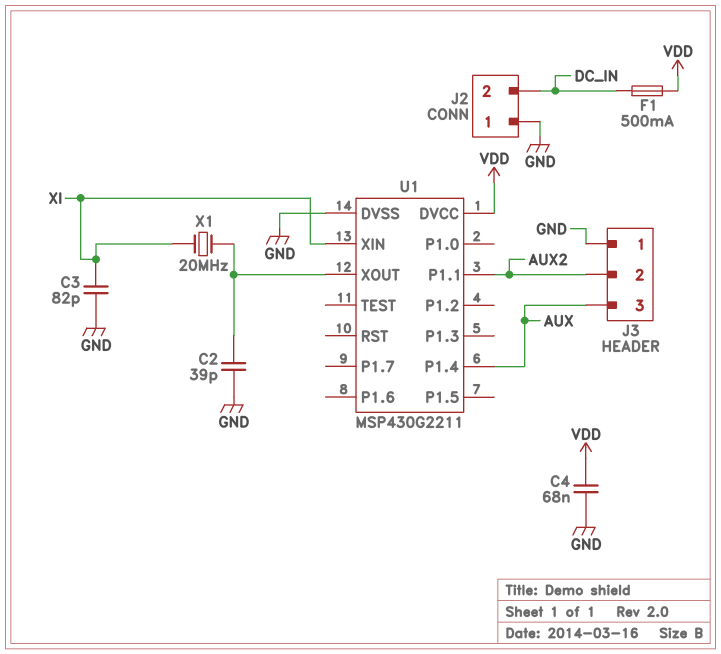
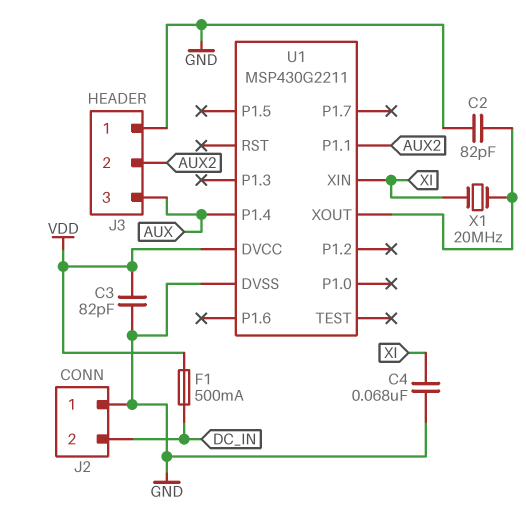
C2: 39pF (GND, U1/XOUT) -> 82pF (GND, U1/XOUT)
C3: 82pF (GND, XI) -> 82pF (GND, VDD)
C4: 68nF (GND, VDD) -> 68nF (GND, XI)

